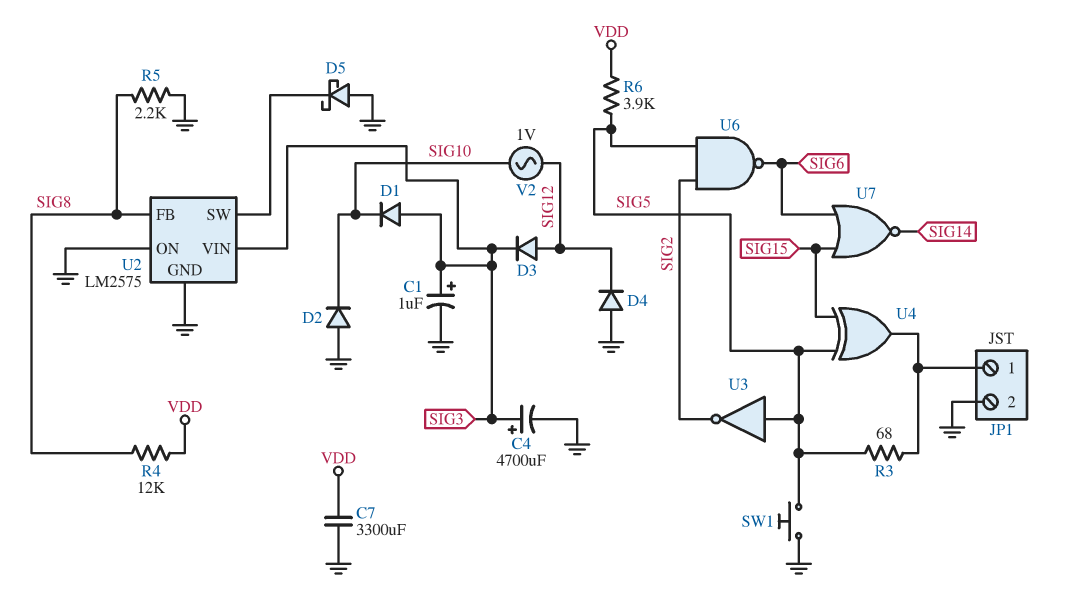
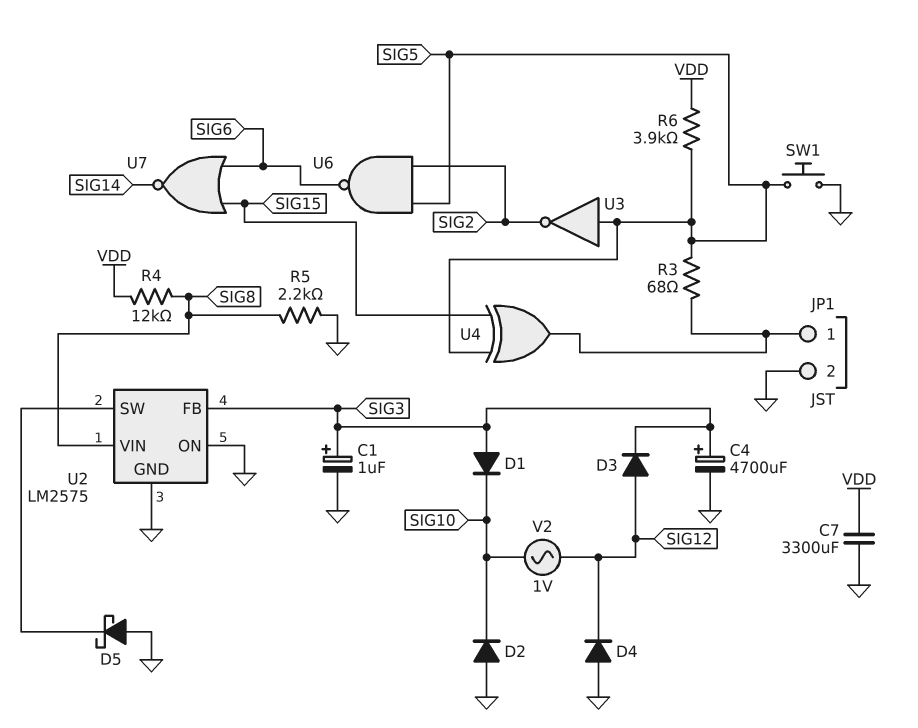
U2 pin FB: SIG8 -> SIG3
U2 pin VIN: SIG3 -> SIG8

